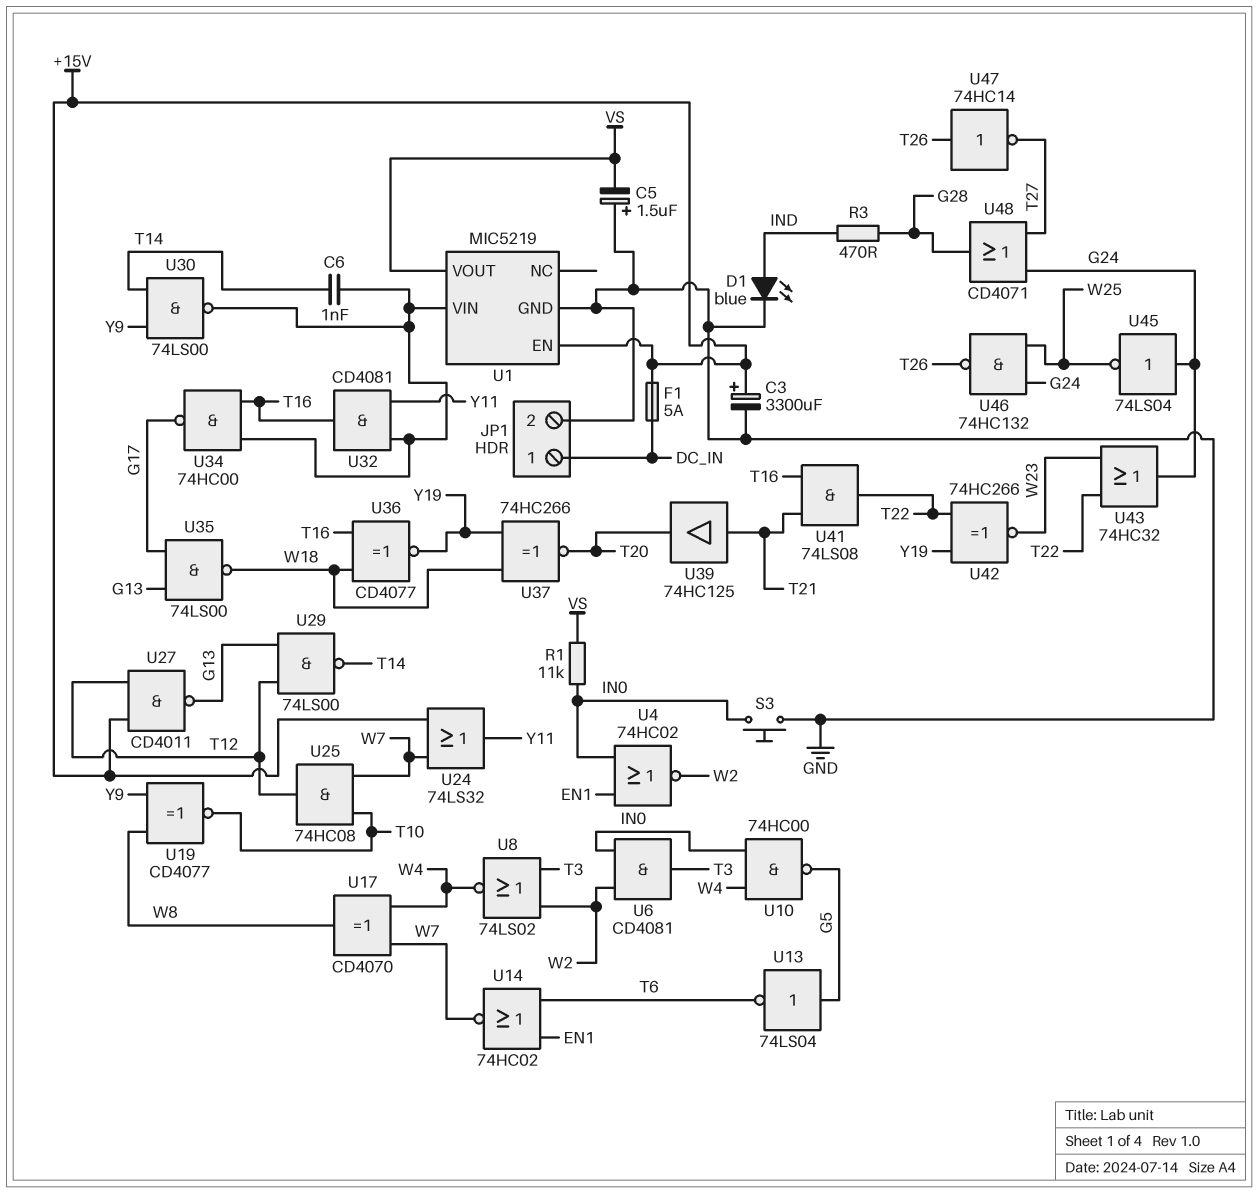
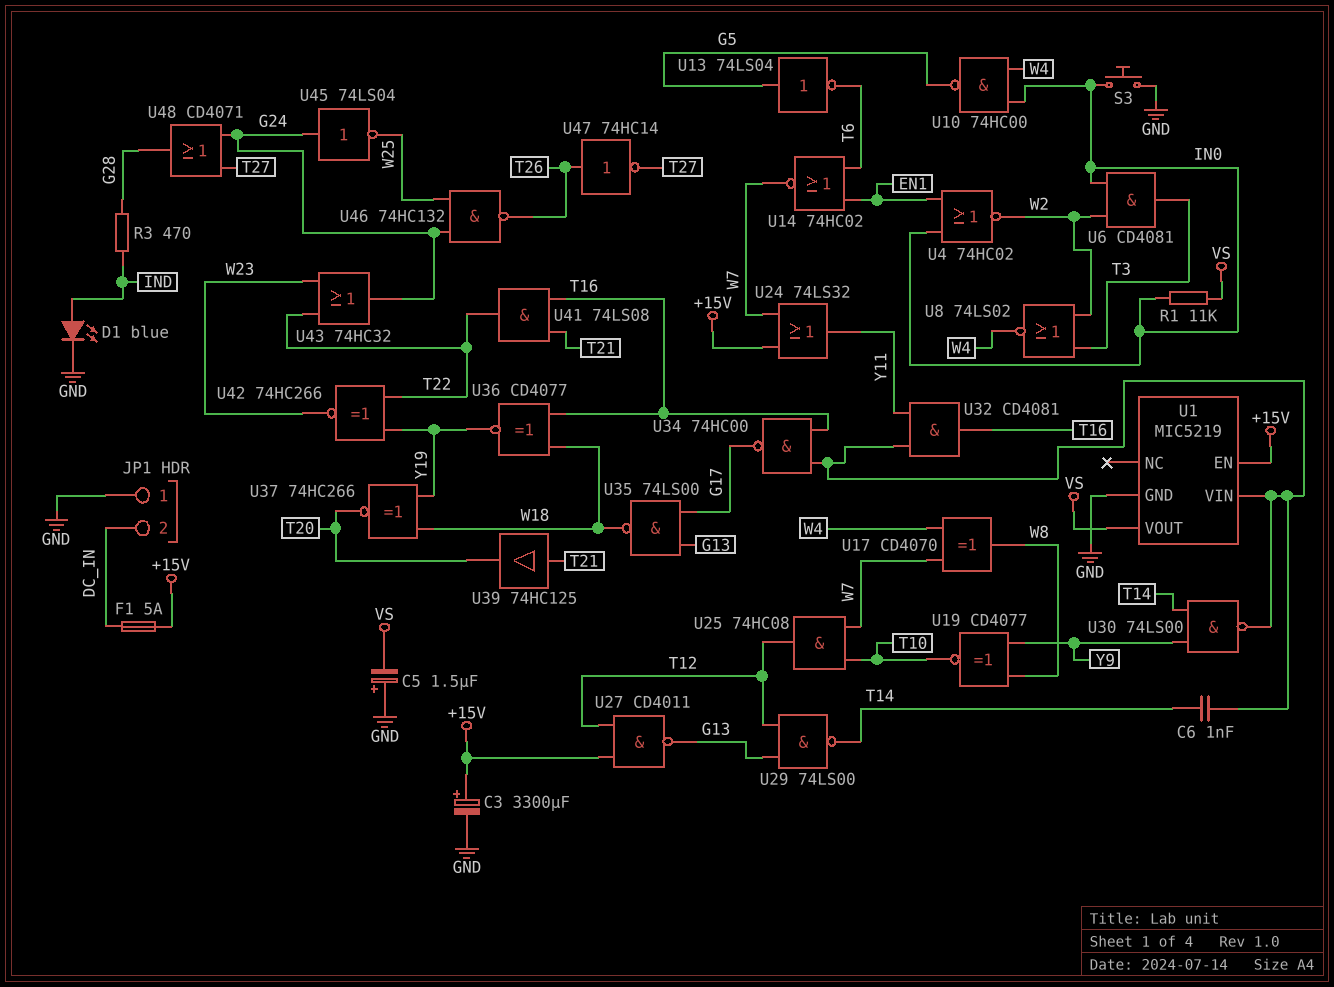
JP1 pin 1: DC_IN -> GND
JP1 pin 2: GND -> DC_IN

